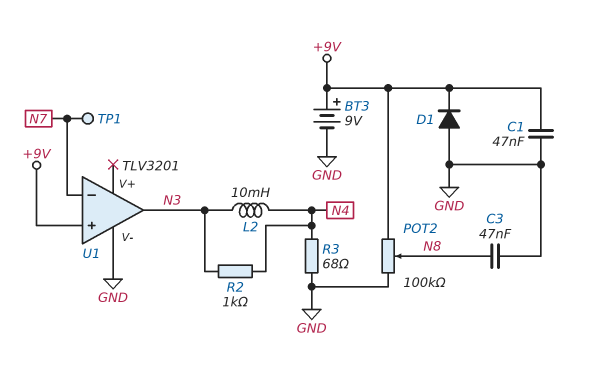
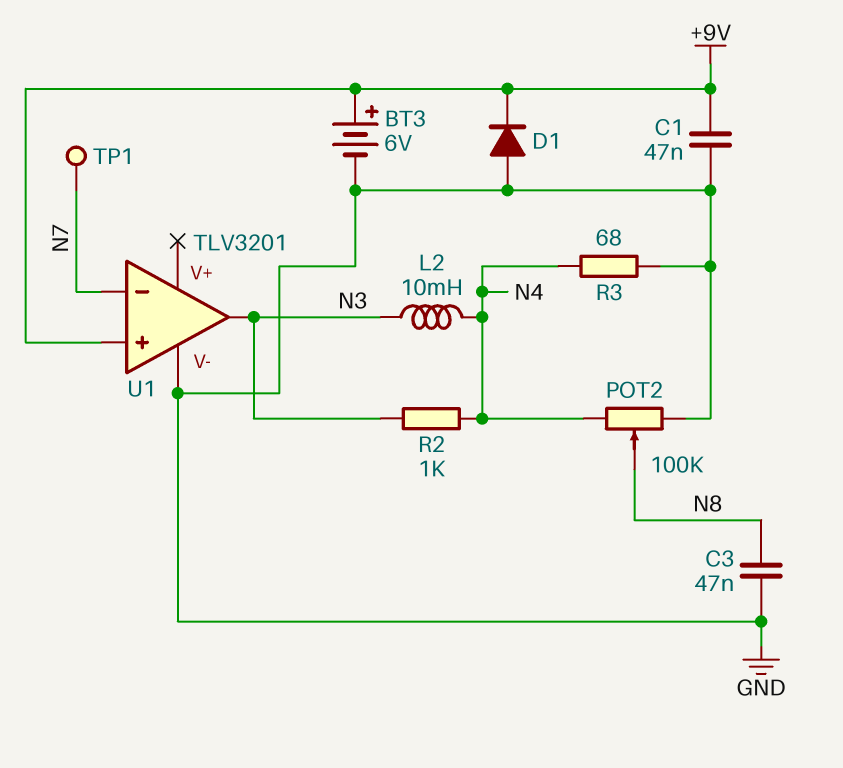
BT3: 9V (plus +9V, minus GND) -> 6V (plus +9V, minus GND)
POT2: 100k (+9V, GND, wiper N8) -> 100k (GND, N4, wiper N8)

